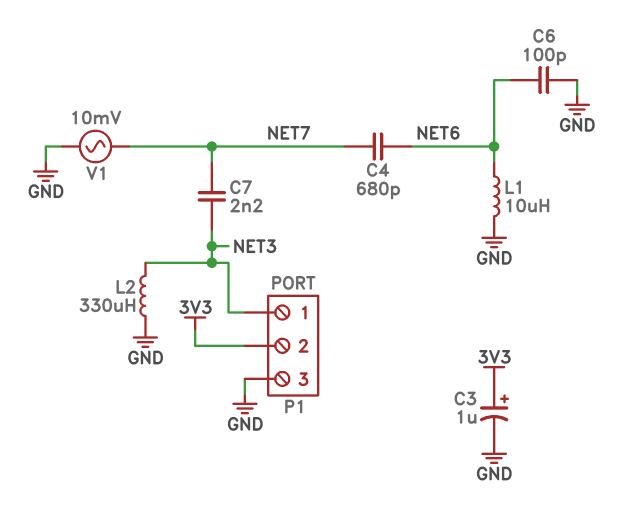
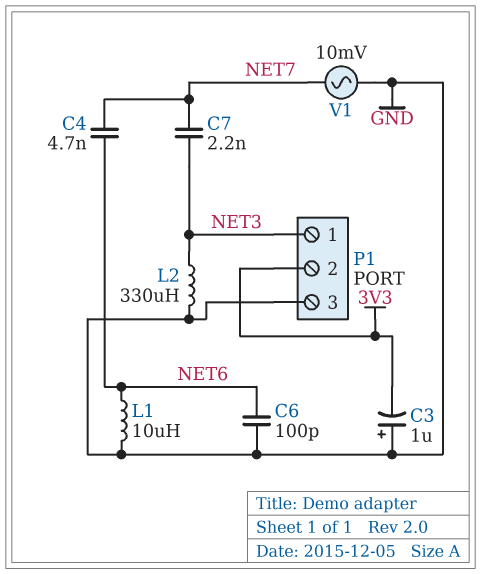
C3: 1uF (plus 3V3, minus GND) -> 1uF (plus GND, minus 3V3)
C4: 680pF (NET6, NET7) -> 4.7nF (NET6, NET7)

